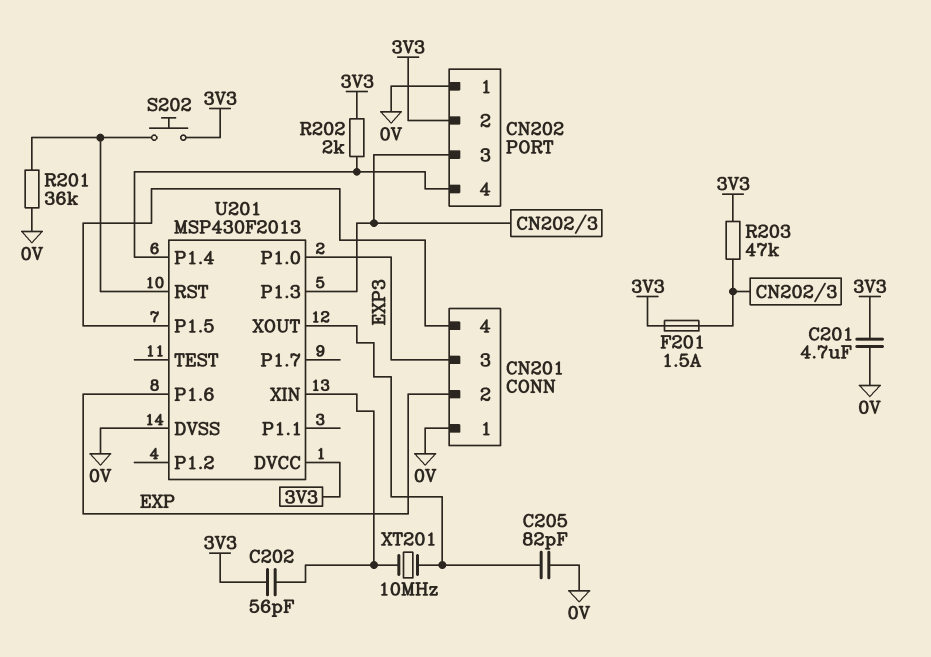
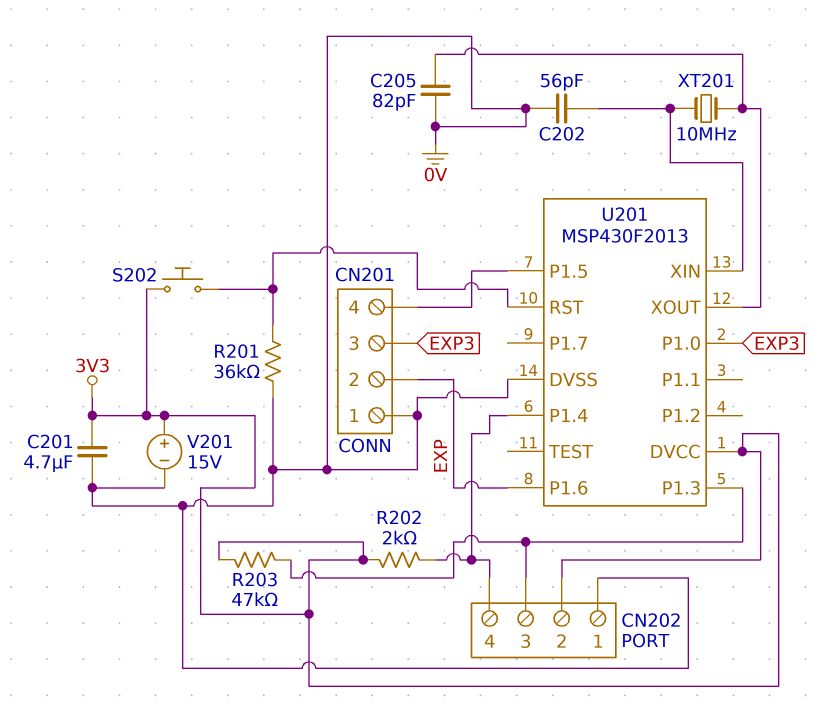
C202: 56pF (3V3, U201/XIN) -> 56pF (0V, U201/XIN)
F201: 1.5A (3V3, CN202/3) -> none
V201: none -> 15V (plus 3V3, minus 0V)

